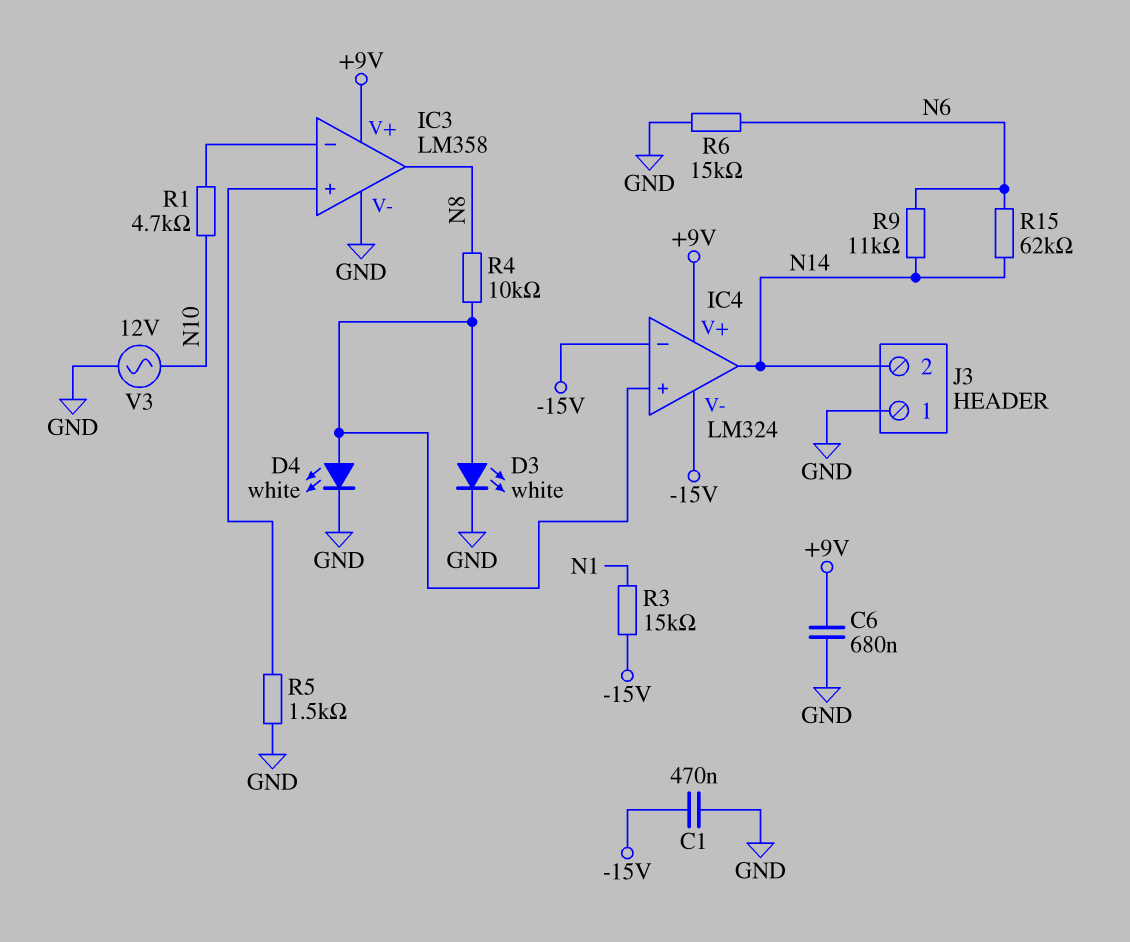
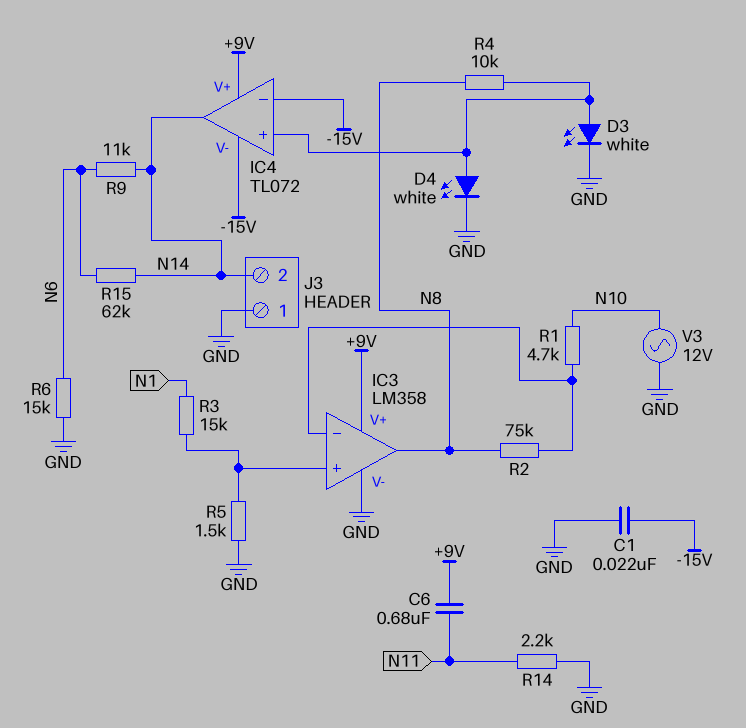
C1: 470nF (-15V, GND) -> 22nF (-15V, GND)
C6: 680nF (+9V, GND) -> 680nF (+9V, N11)
IC4: LM324 -> TL072
R2: none -> 75k (IC3/in-, N8)
R3: 15k (-15V, N1) -> 15k (IC3/in+, N1)
R14: none -> 2.2k (GND, N11)

